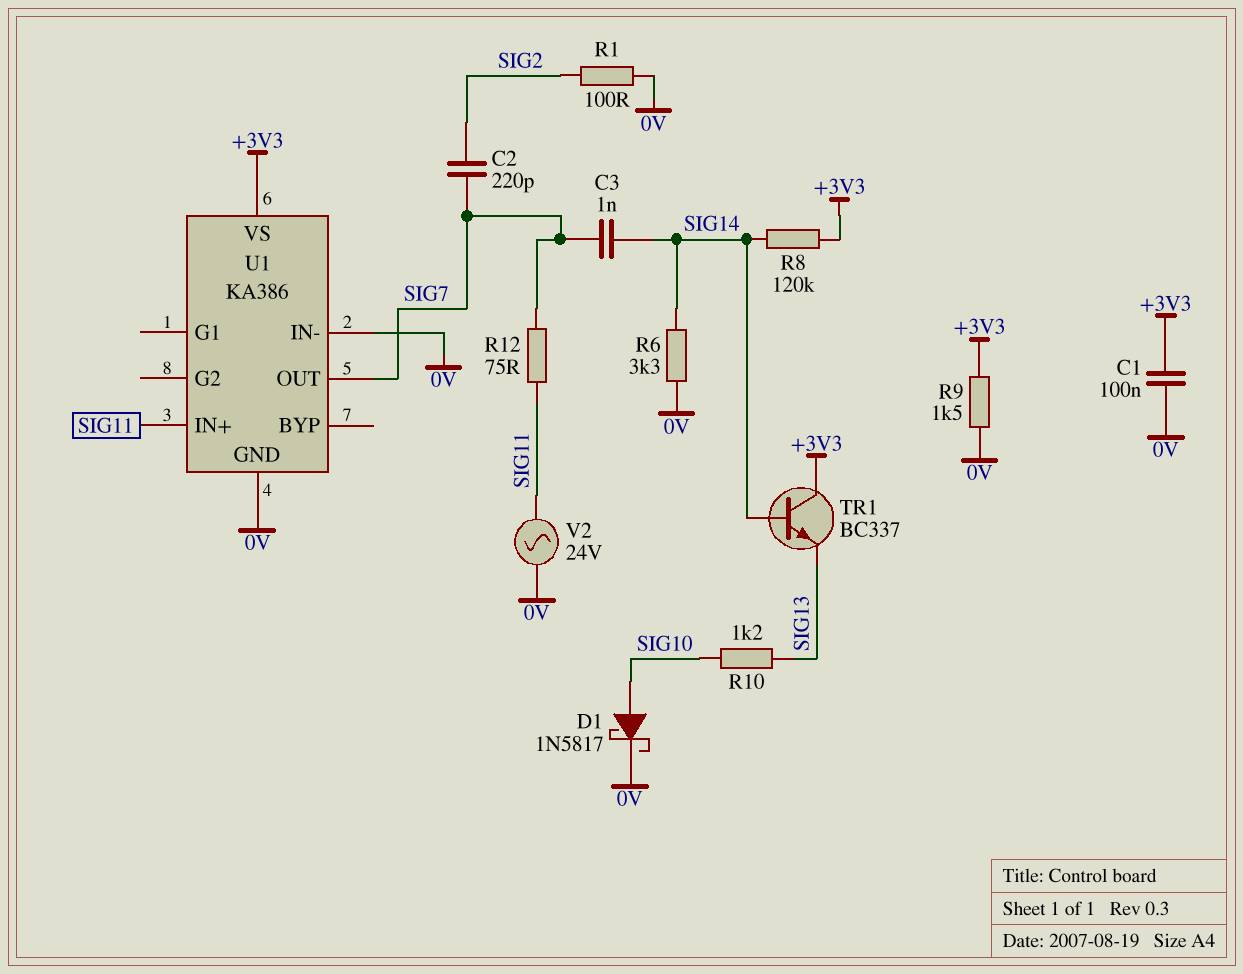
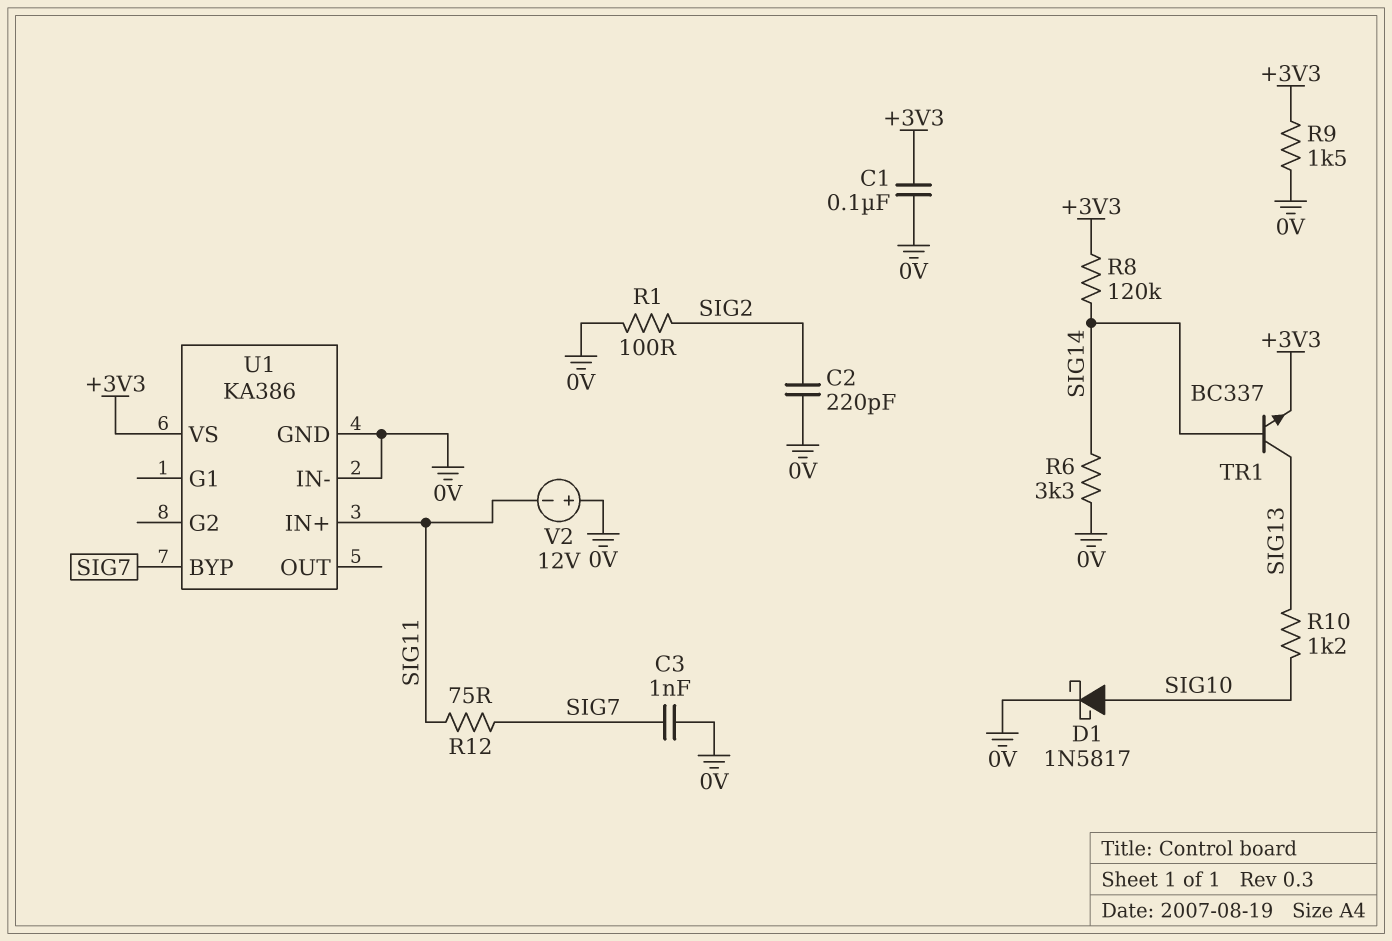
C2: 220pF (SIG2, SIG7) -> 220pF (0V, SIG2)
C3: 1nF (SIG7, SIG14) -> 1nF (0V, SIG7)
TR1: NPN BC337 (B SIG14, C +3V3, E SIG13) -> NPN BC337 (B SIG14, C SIG13, E +3V3)
U1 pin BYP: none -> SIG7
U1 pin OUT: SIG7 -> none
V2: AC 24V (0V, SIG11) -> 12V (plus 0V, minus SIG11)

